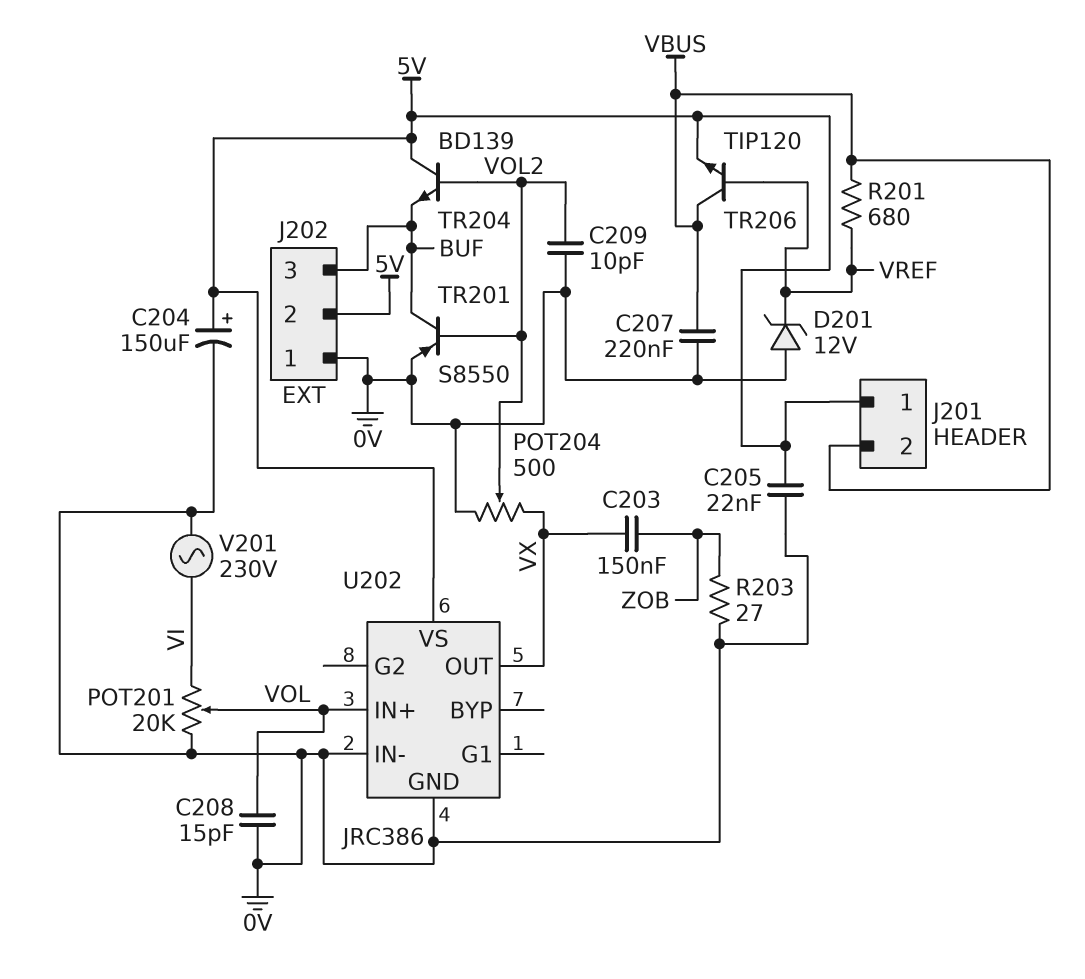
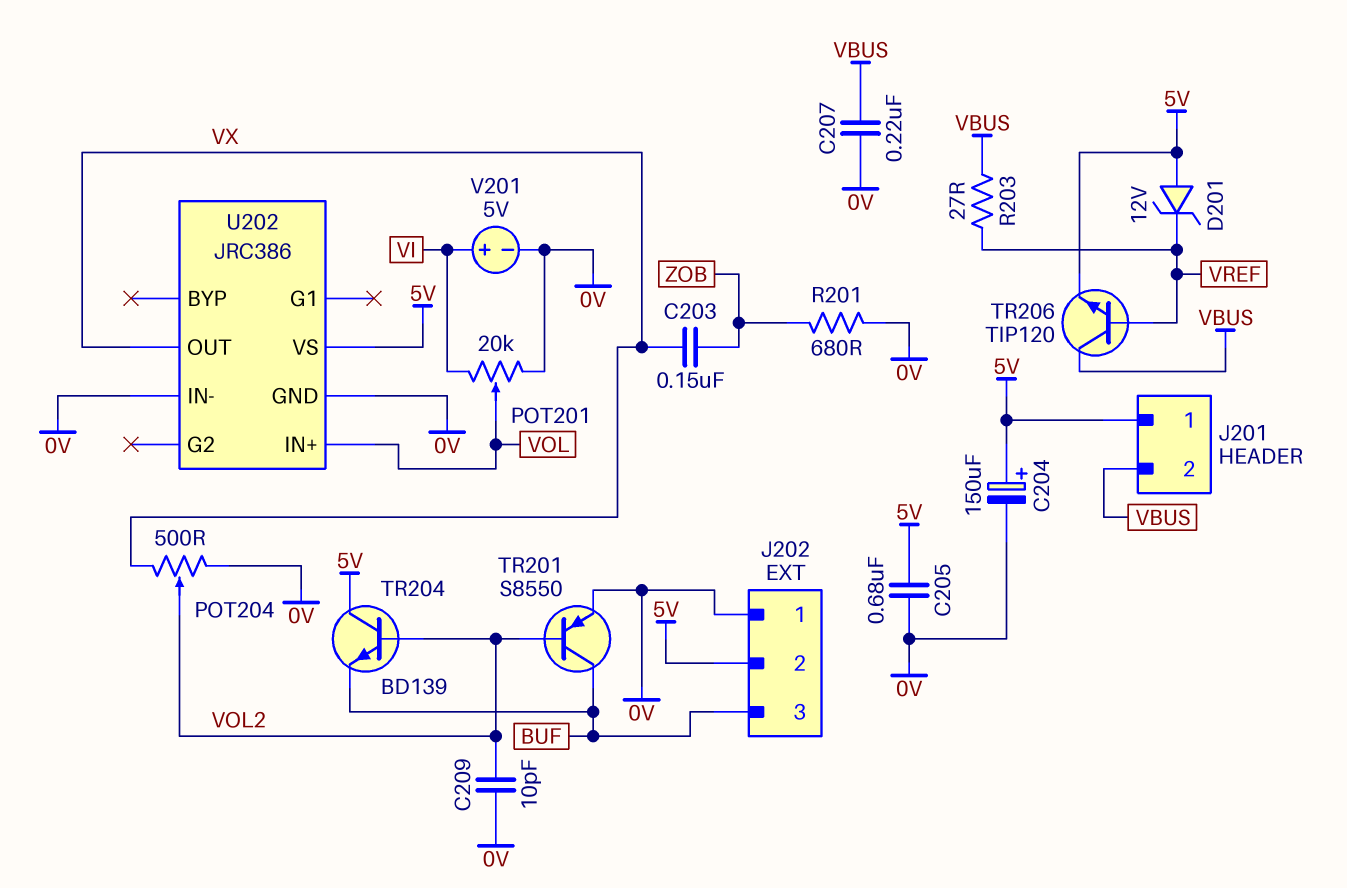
C205: 22nF (0V, 5V) -> 680nF (0V, 5V)
C208: 15pF (0V, VOL) -> none
D201: zener 12V (A 0V, K VREF) -> zener 12V (A 5V, K VREF)
R201: 680 (VBUS, VREF) -> 680 (0V, ZOB)
R203: 27 (0V, ZOB) -> 27 (VBUS, VREF)
V201: AC 230V (0V, VI) -> 5V (plus VI, minus 0V)

